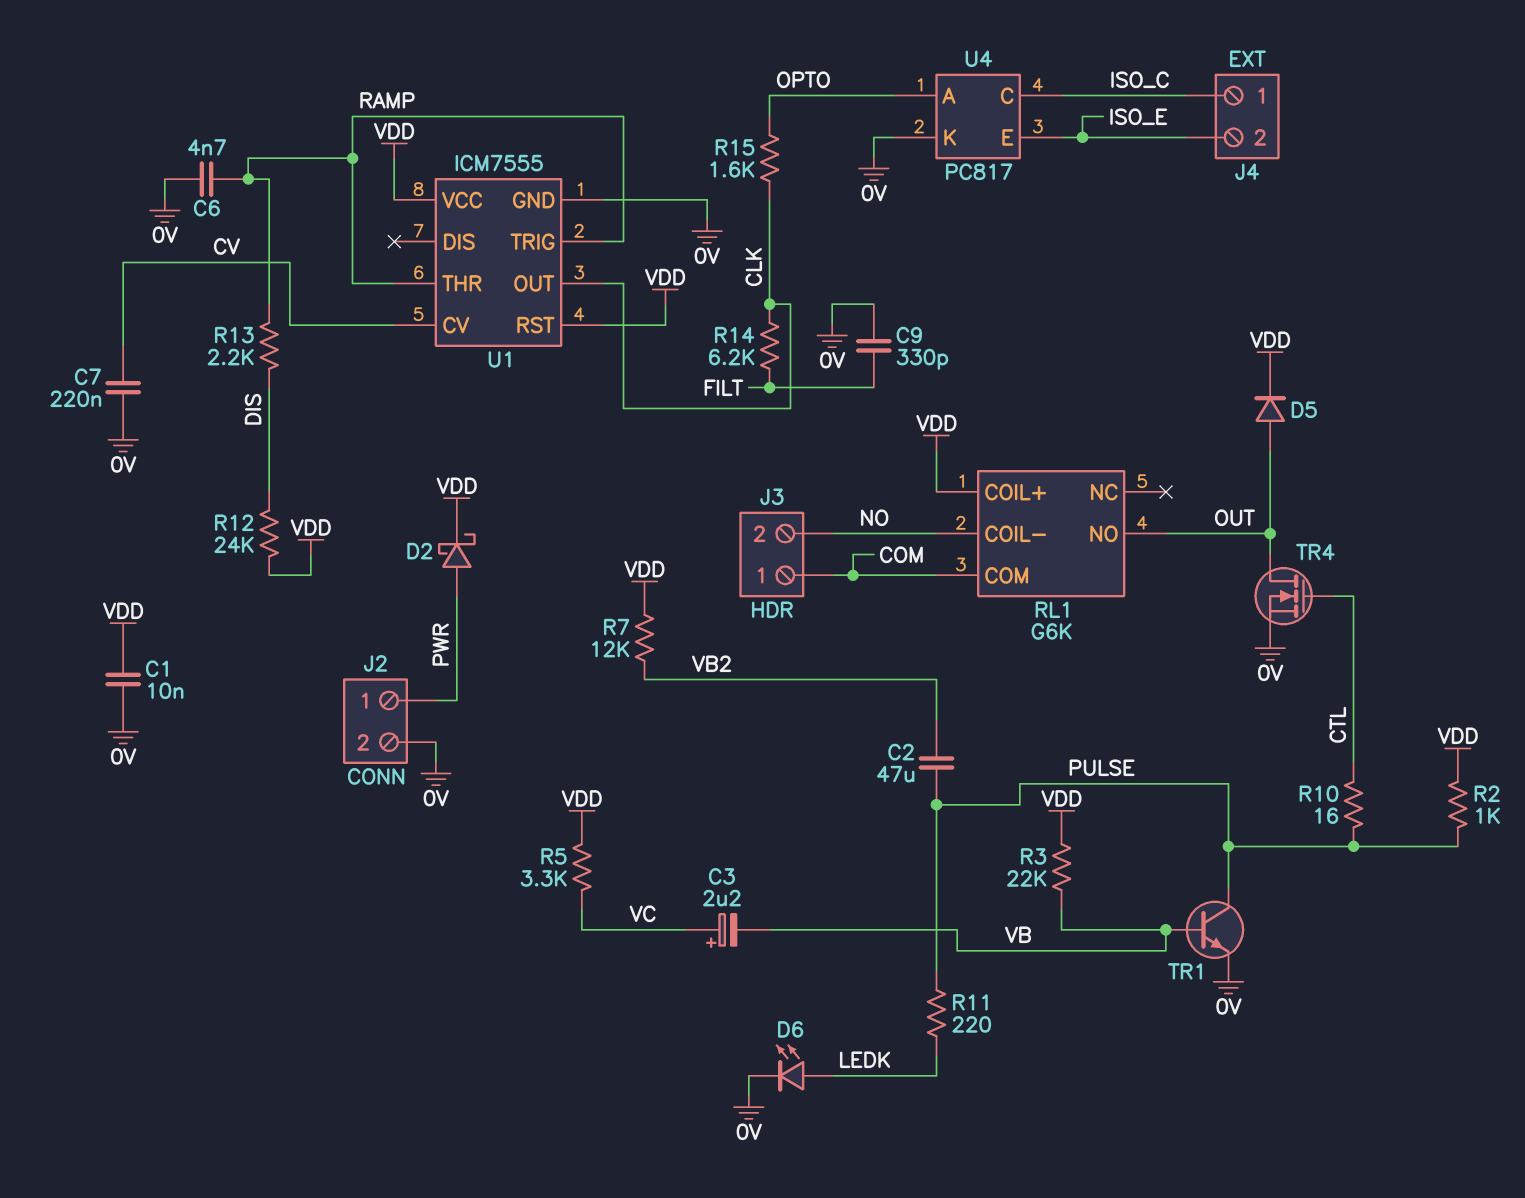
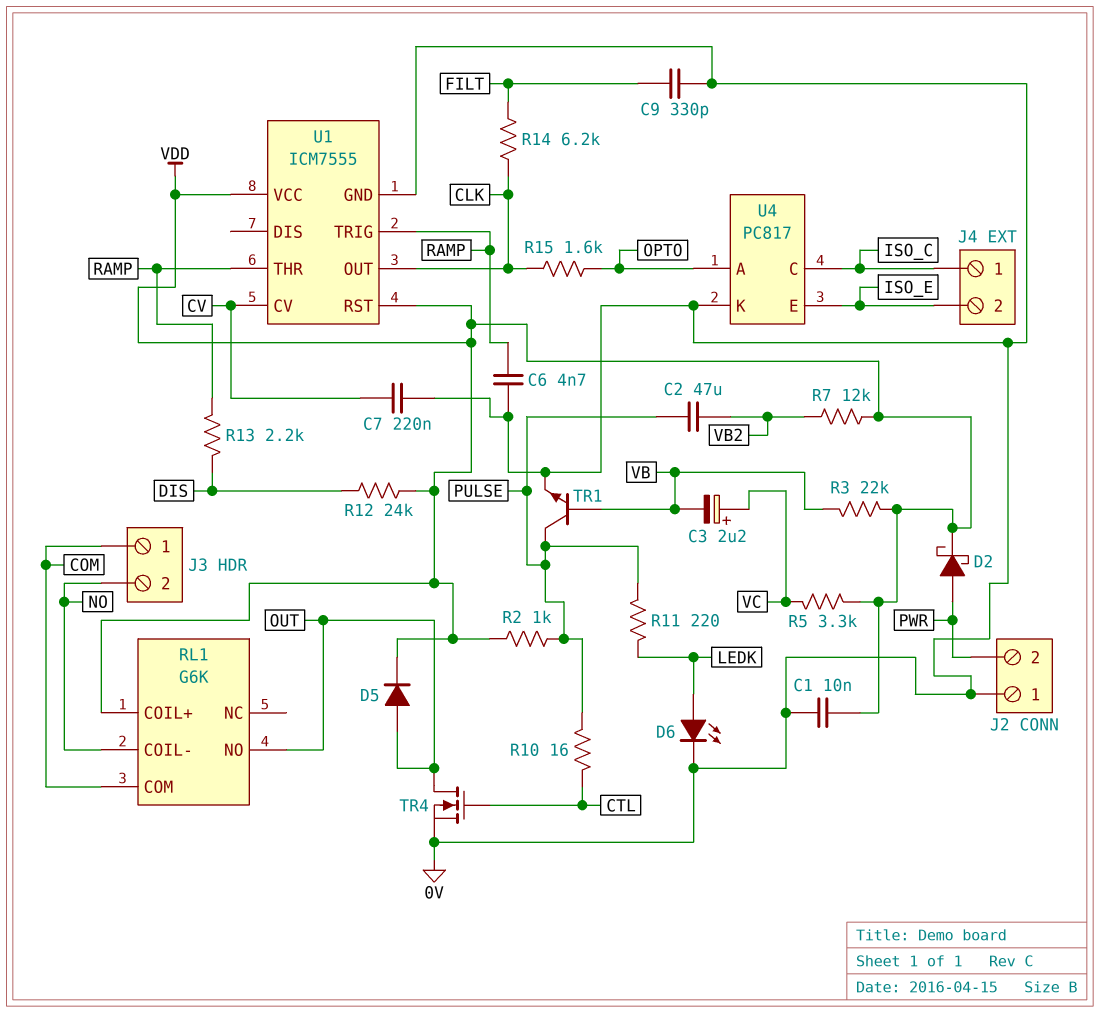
J2 pin 1: PWR -> 0V
J2 pin 2: 0V -> PWR

